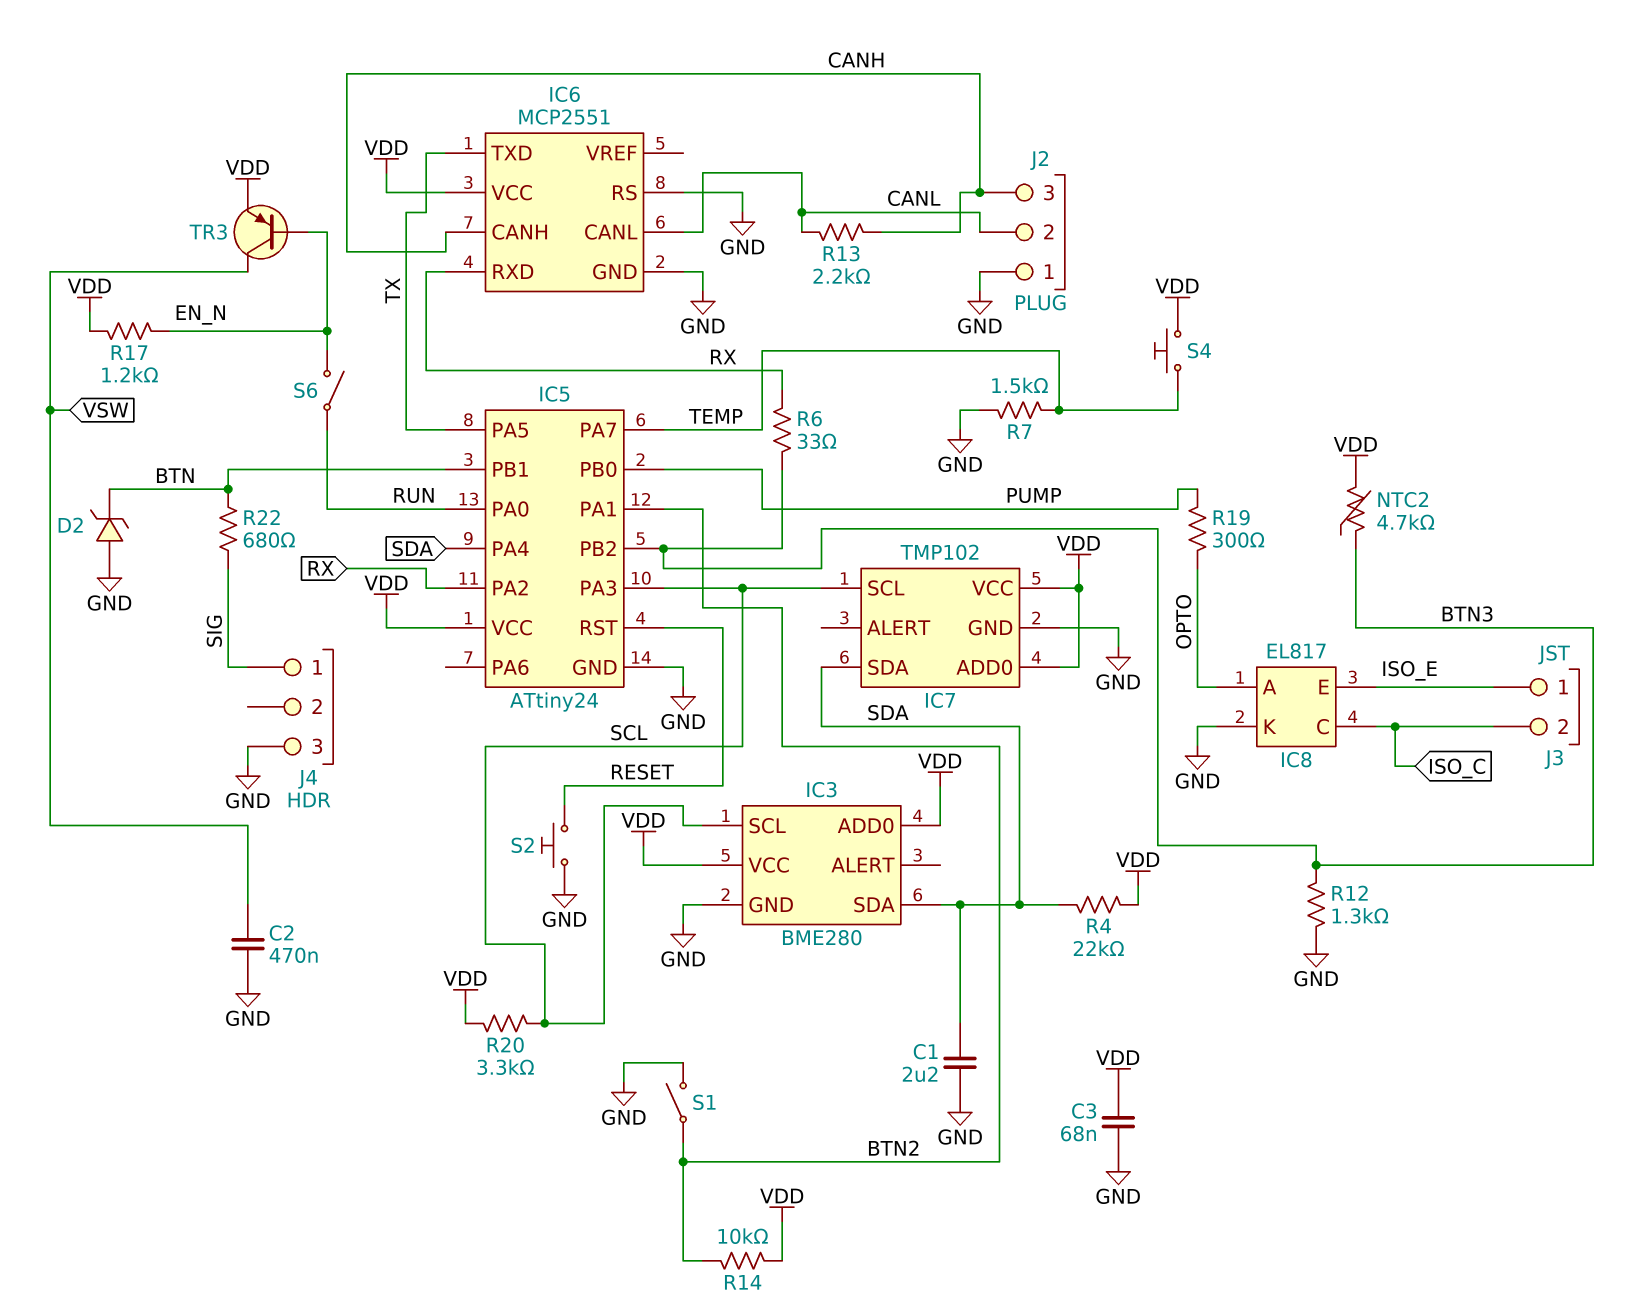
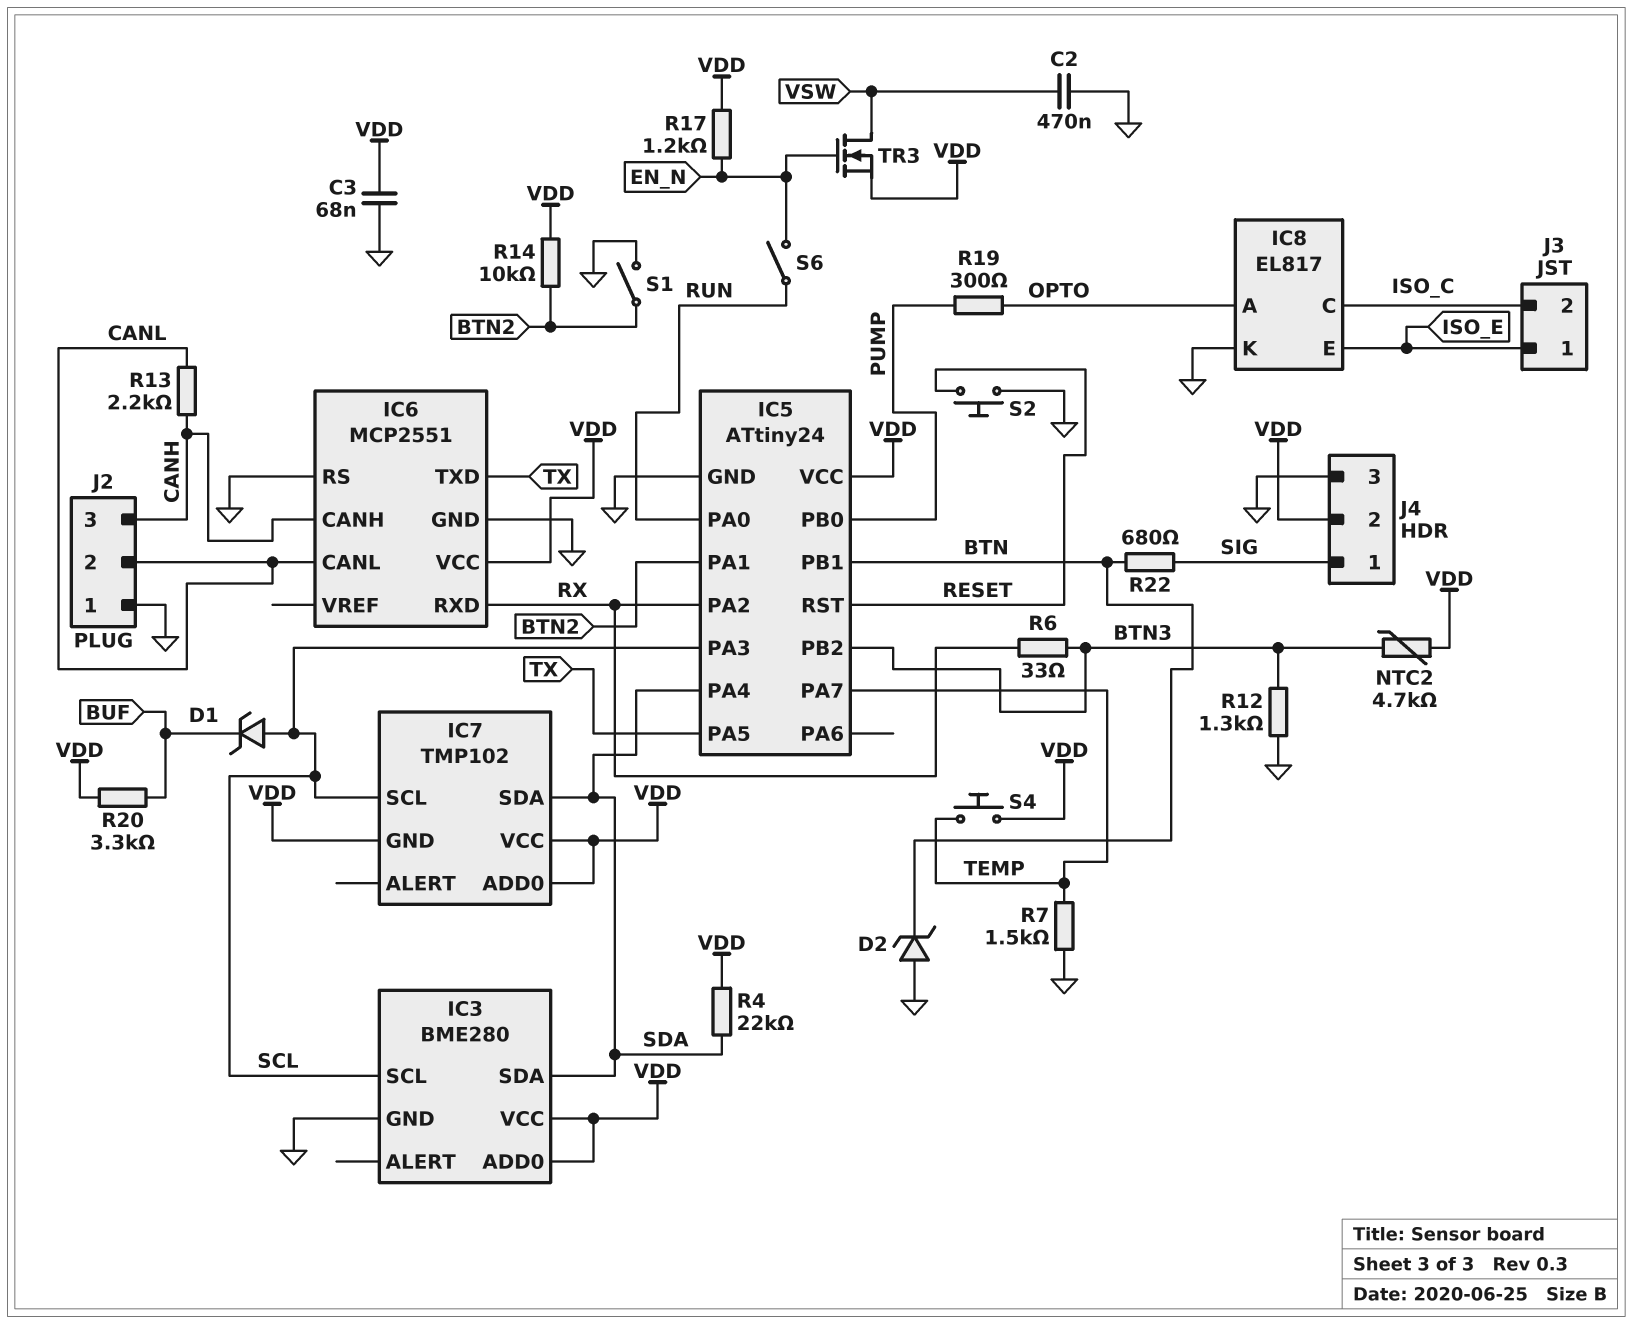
C1: 2.2uF (GND, SDA) -> none
D1: none -> zener (A SCL, K BUF)
IC7 pin GND: GND -> VDD
J4 pin 2: none -> VDD
R20: 3.3k (SCL, VDD) -> 3.3k (BUF, VDD)
TR3: PNP (B EN_N, C VSW, E VDD) -> NMOS (G EN_N, D VSW, S VDD)

